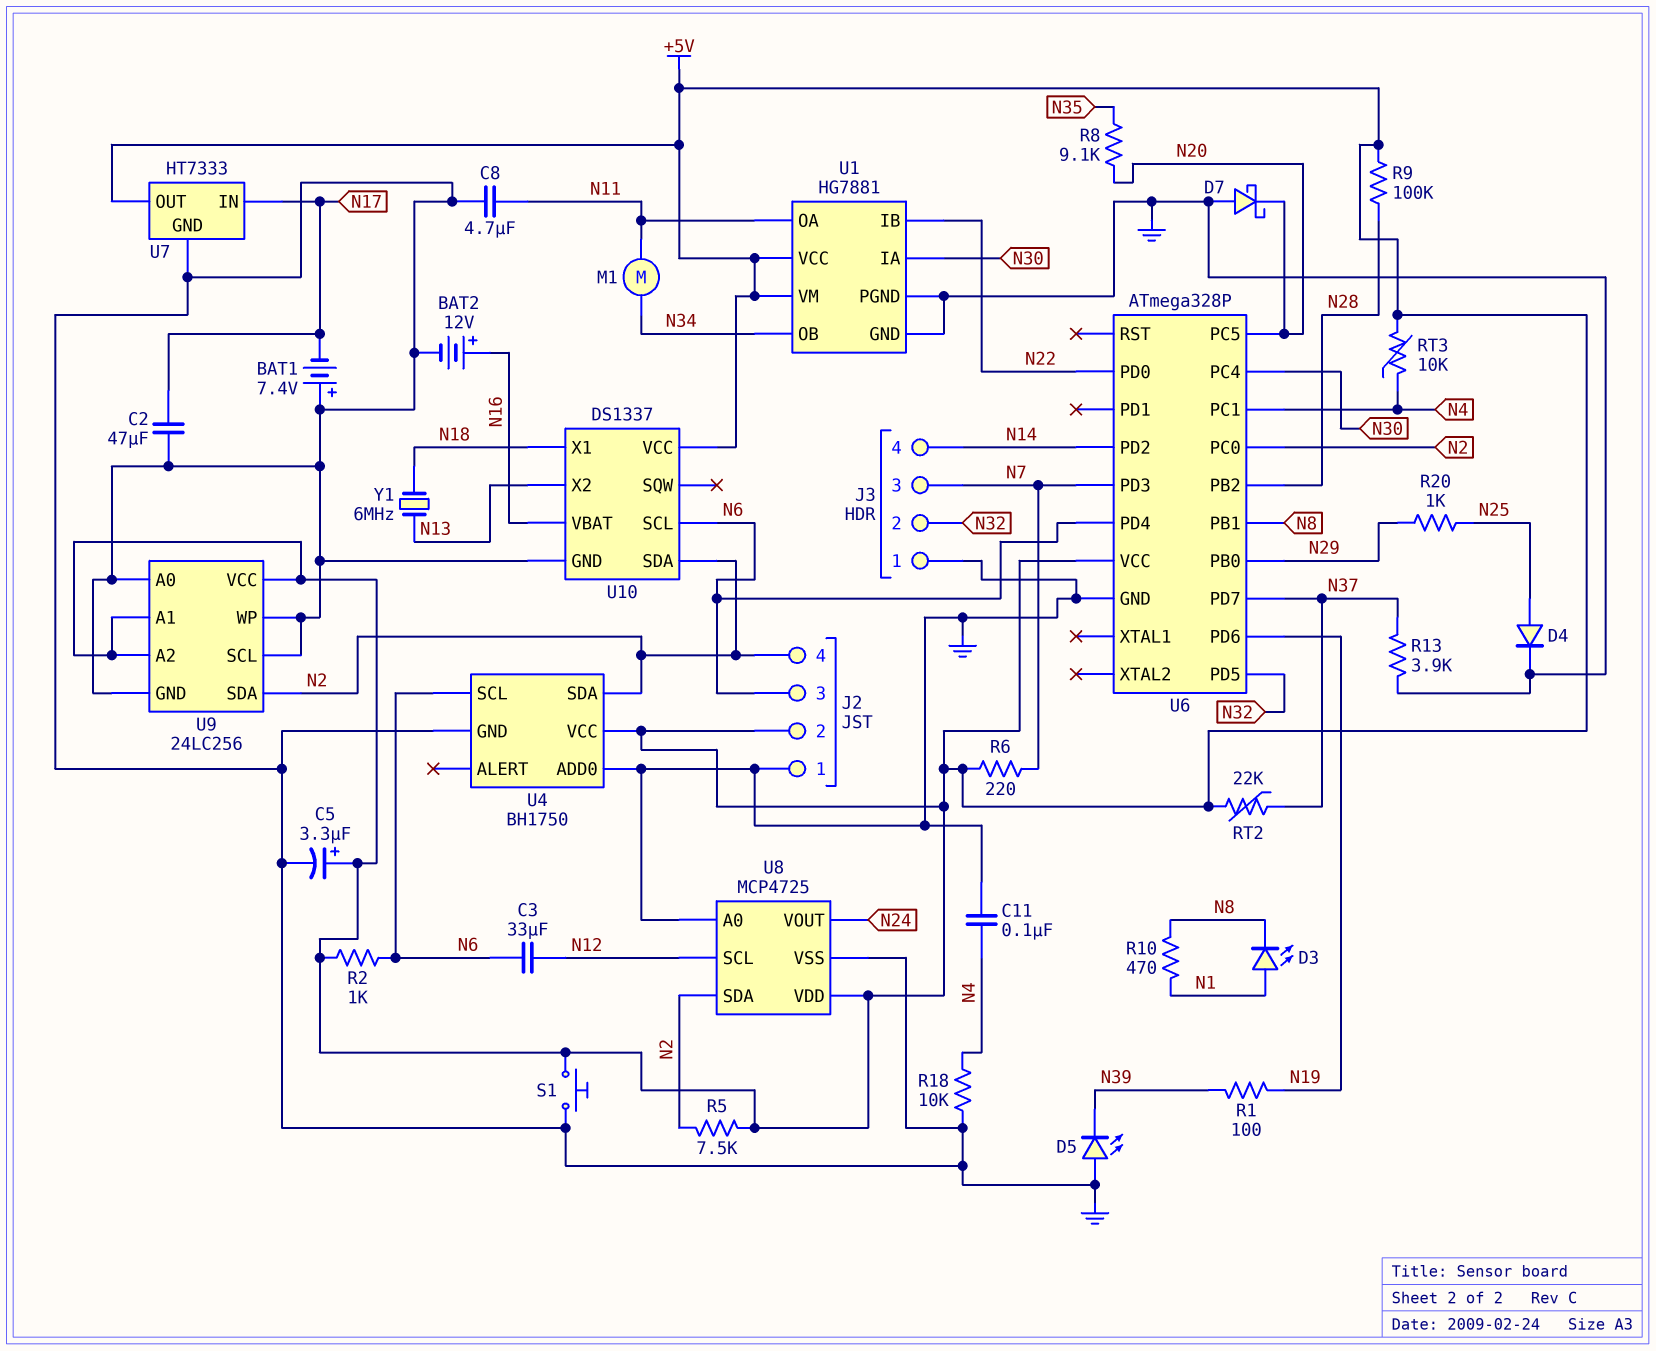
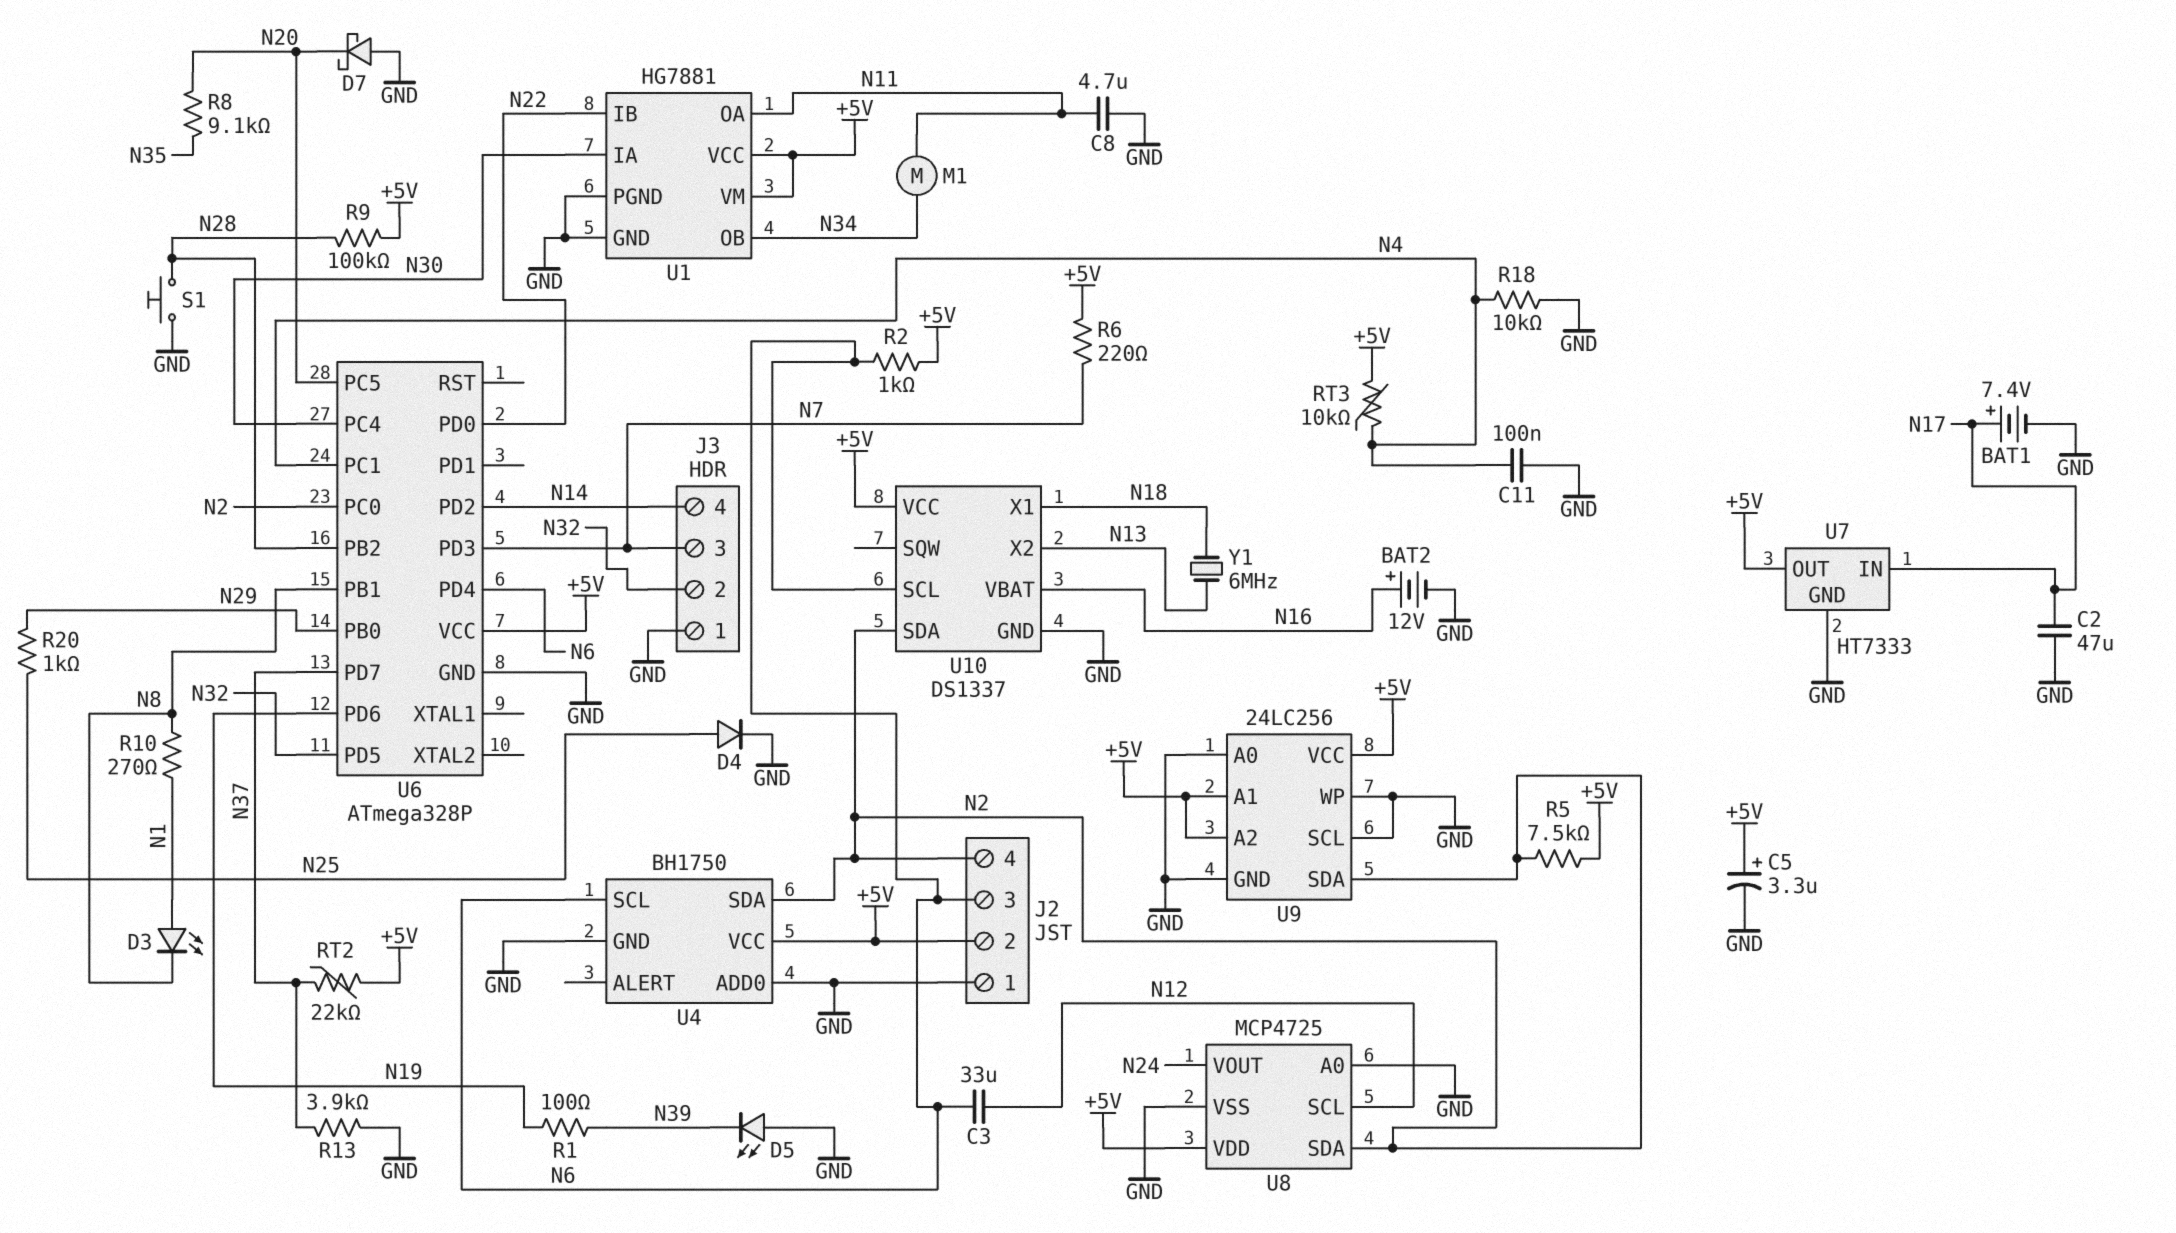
BAT1: 7.4V (plus GND, minus N17) -> 7.4V (plus N17, minus GND)
R10: 470 (N1, N8) -> 270 (N1, N8)
S1: button (+5V, GND) -> button (GND, N28)

